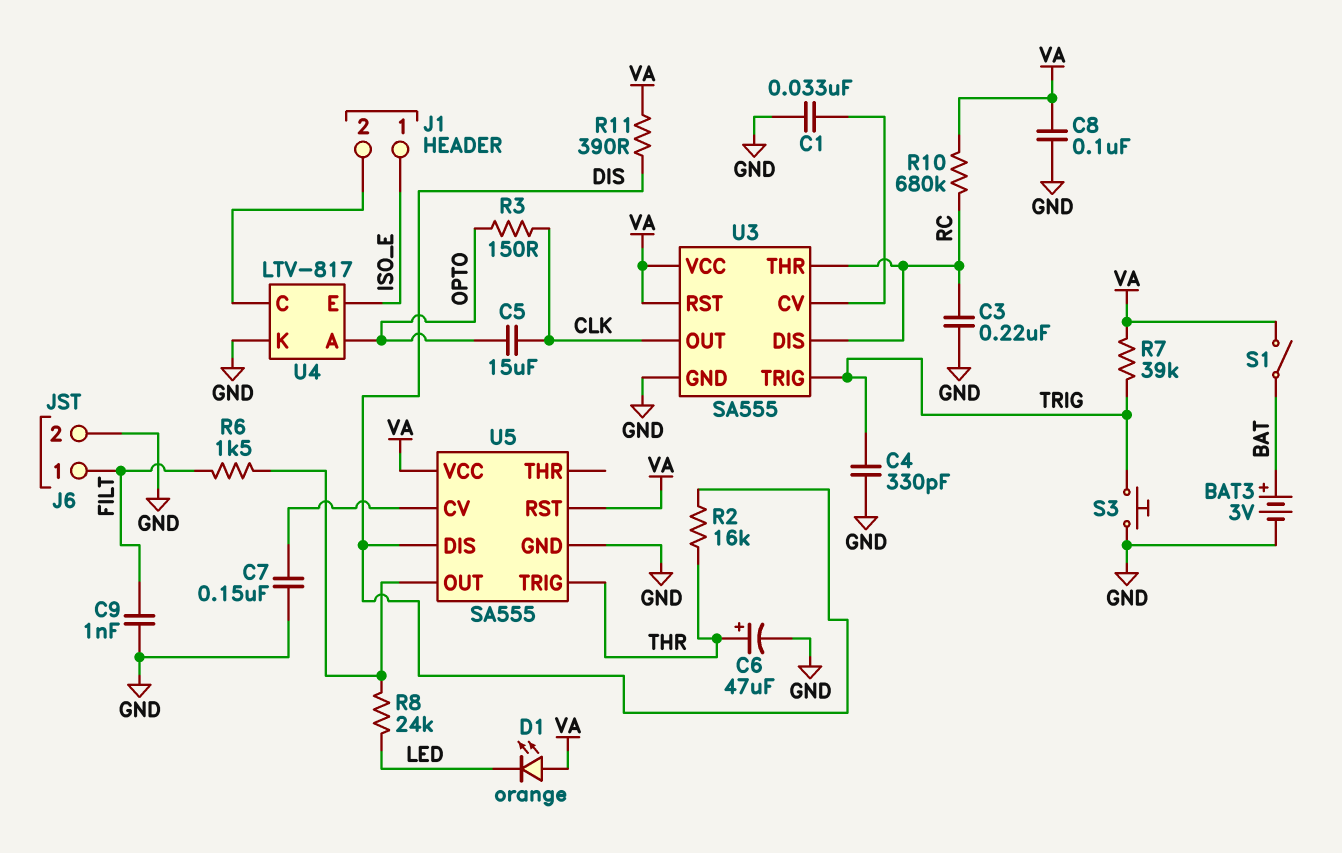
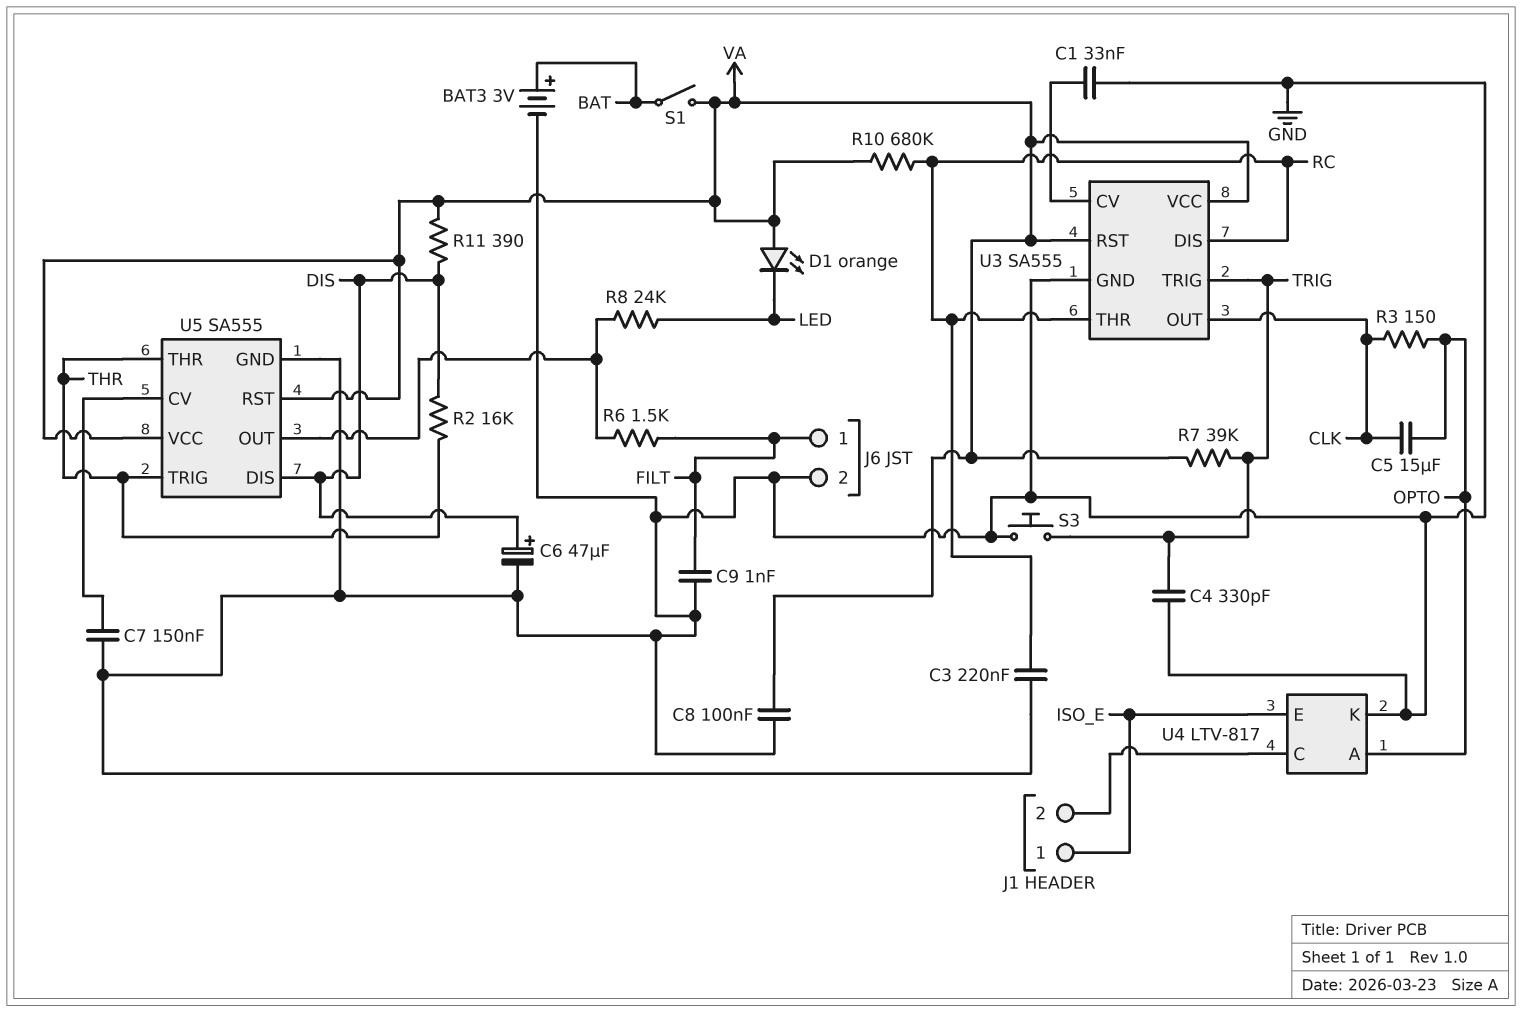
C6: 47uF (plus THR, minus GND) -> 47uF (plus DIS, minus GND)
U5 pin THR: none -> THR

